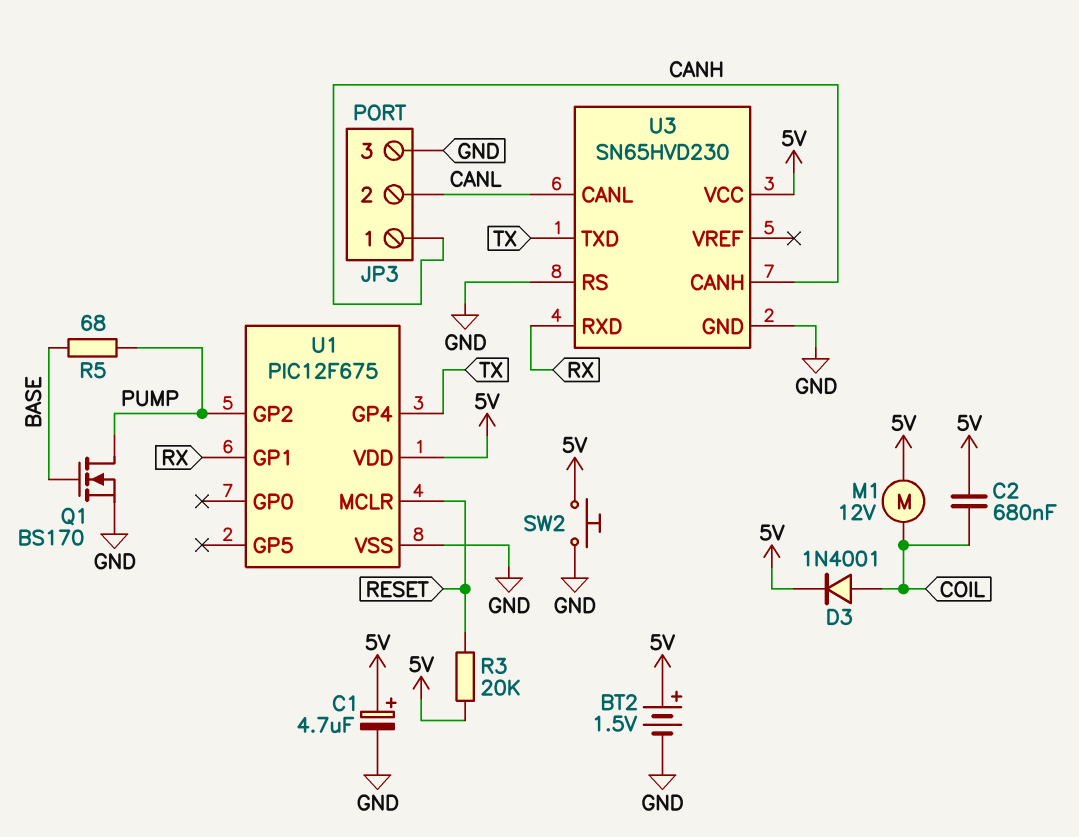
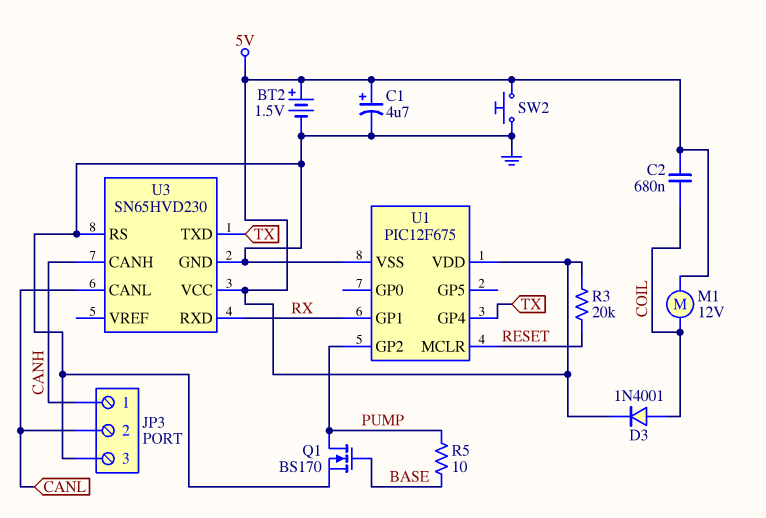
R5: 68 (BASE, PUMP) -> 10 (BASE, PUMP)

